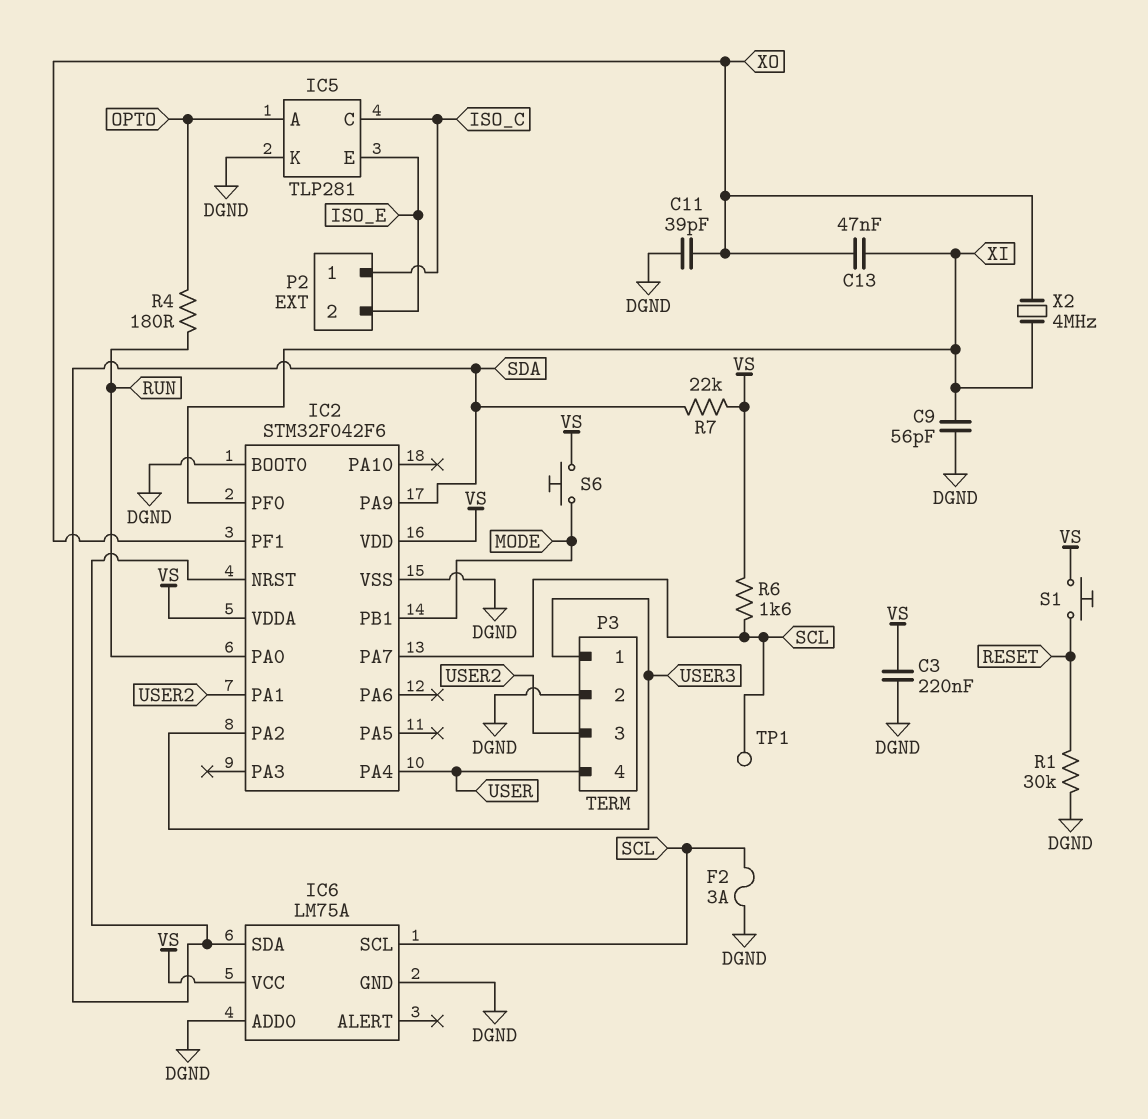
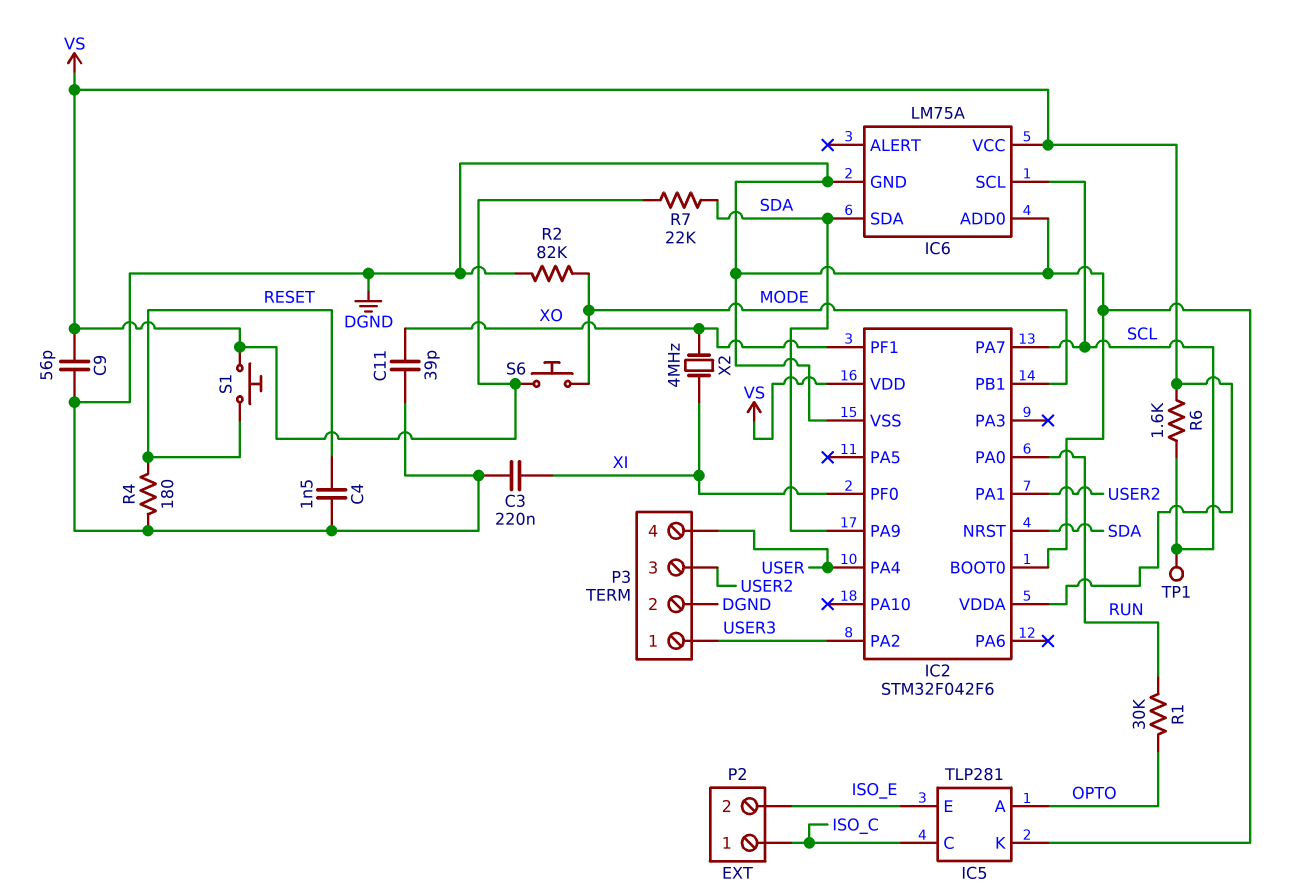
C3: 220nF (DGND, VS) -> 220nF (DGND, XI)
C4: none -> 1.5nF (DGND, RESET)
C9: 56pF (DGND, XI) -> 56pF (DGND, VS)
C13: 47nF (XI, XO) -> none
F2: 3A (DGND, SCL) -> none
R1: 30k (DGND, RESET) -> 30k (OPTO, RUN)
R2: none -> 82k (DGND, MODE)
R4: 180 (OPTO, RUN) -> 180 (DGND, RESET)

